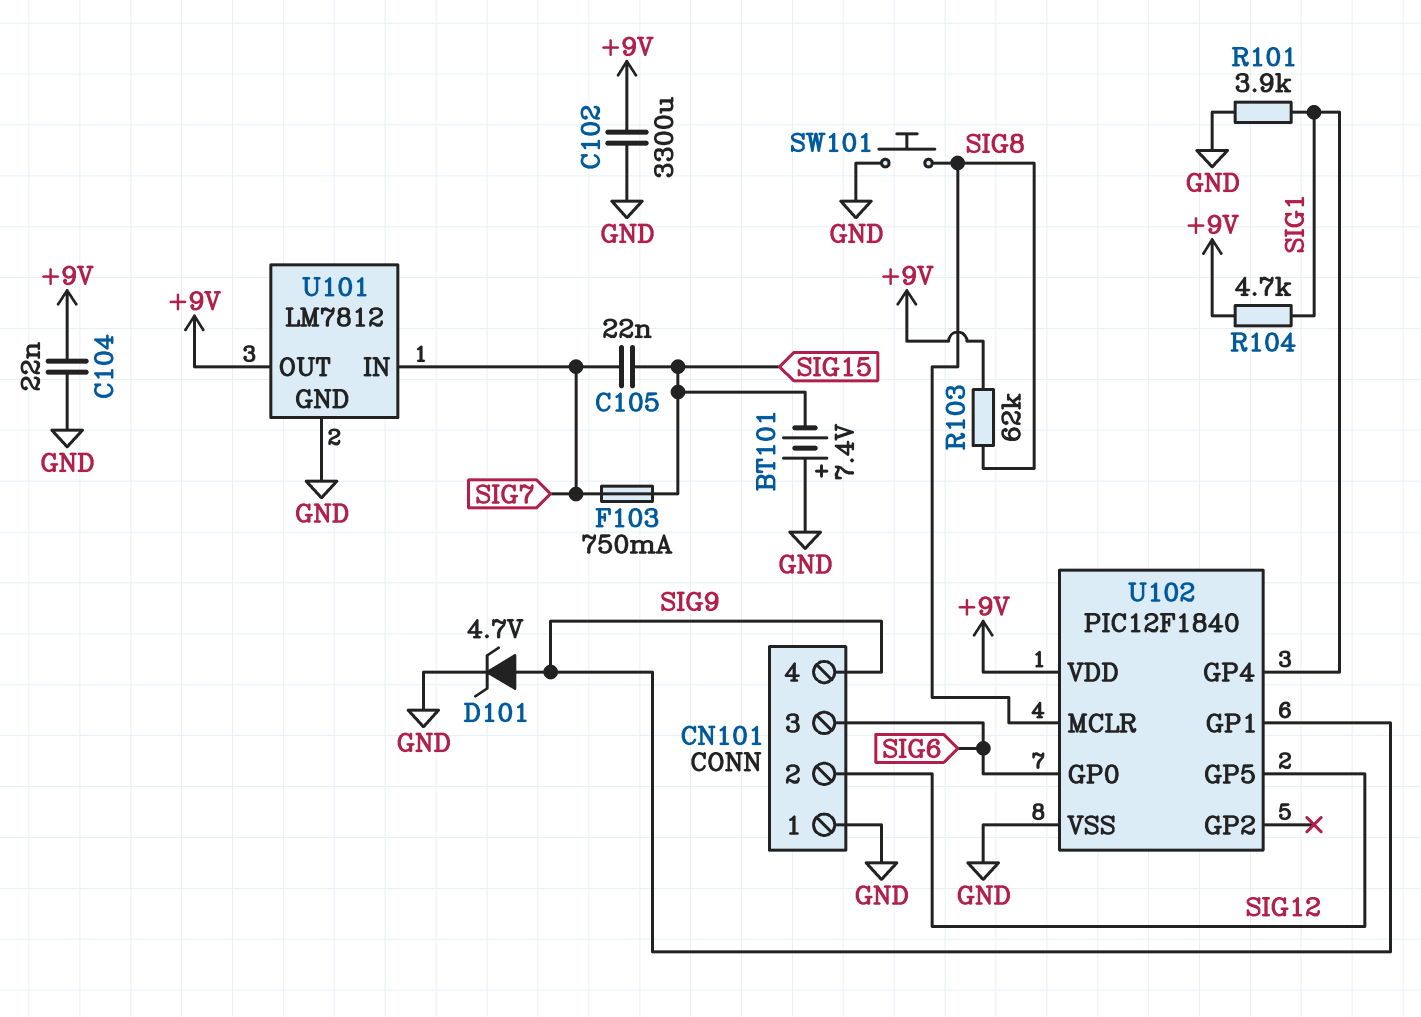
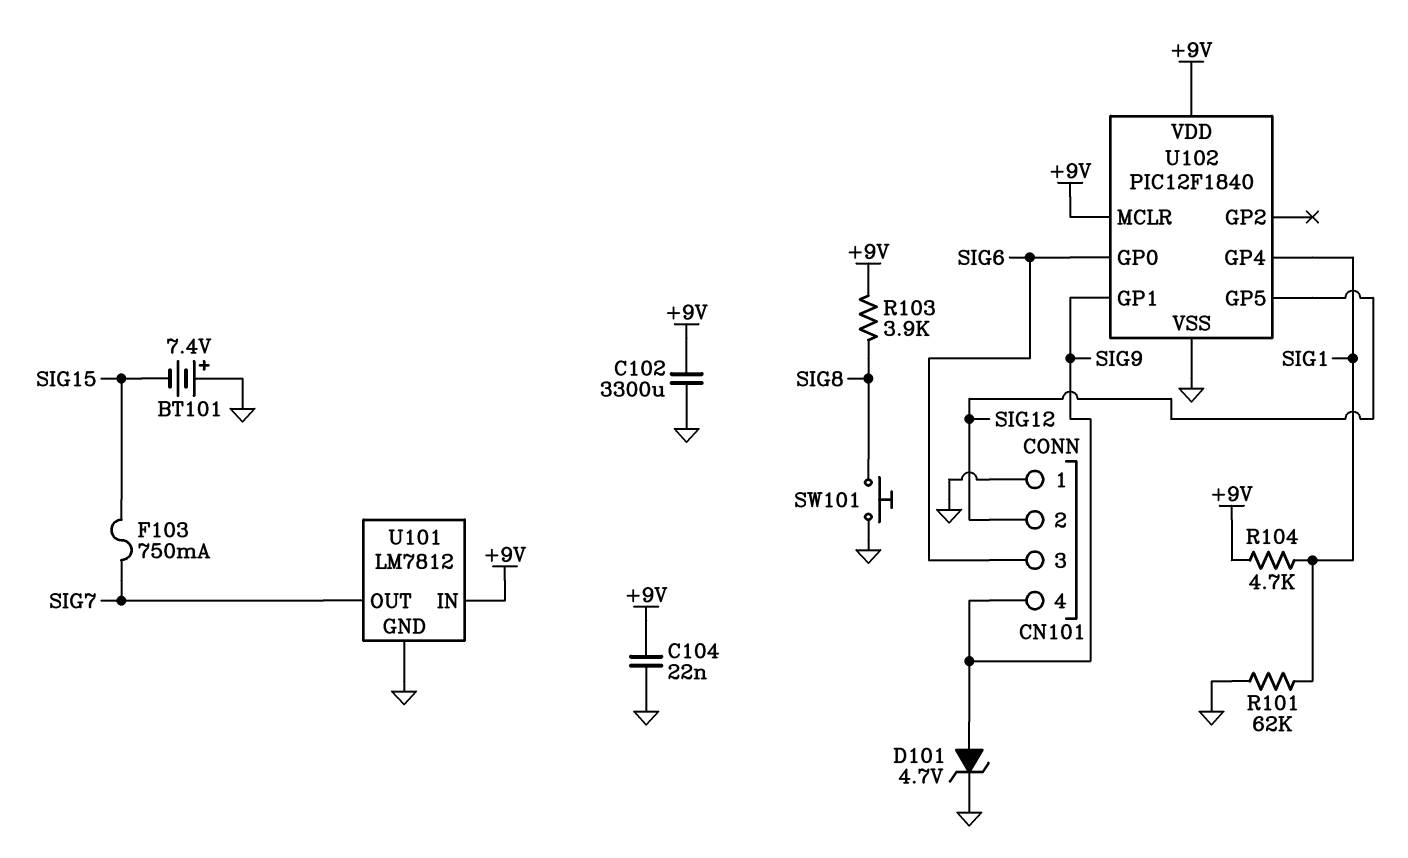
C105: 22nF (SIG7, SIG15) -> none
R101: 3.9k (GND, SIG1) -> 62k (GND, SIG1)
R103: 62k (+9V, SIG8) -> 3.9k (+9V, SIG8)
U101 pin IN: SIG7 -> +9V
U101 pin OUT: +9V -> SIG7
U102 pin MCLR: SIG8 -> +9V

